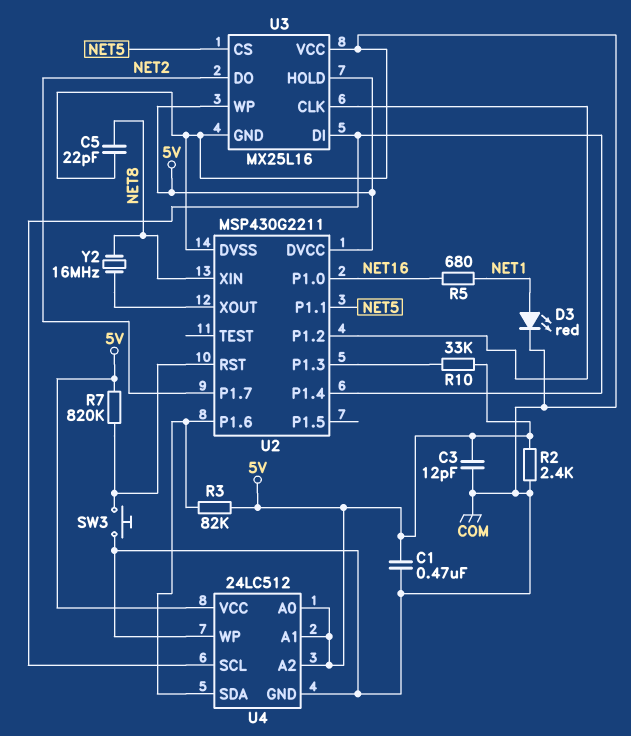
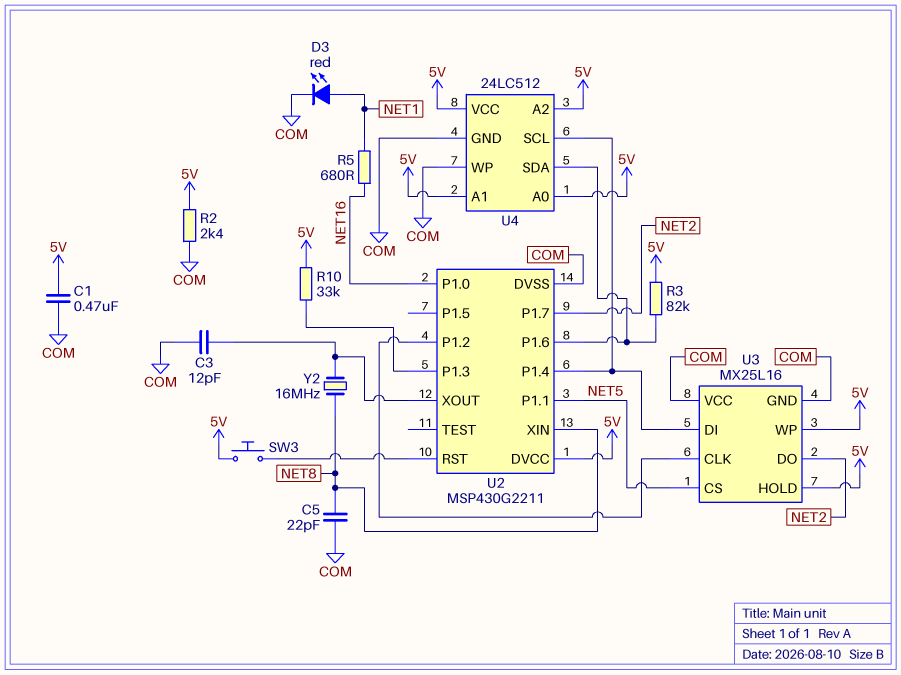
C3: 12pF (5V, COM) -> 12pF (COM, U2/XOUT)
R7: 820k (5V, U2/RST) -> none
SW3: button (COM, U2/RST) -> button (5V, U2/RST)

